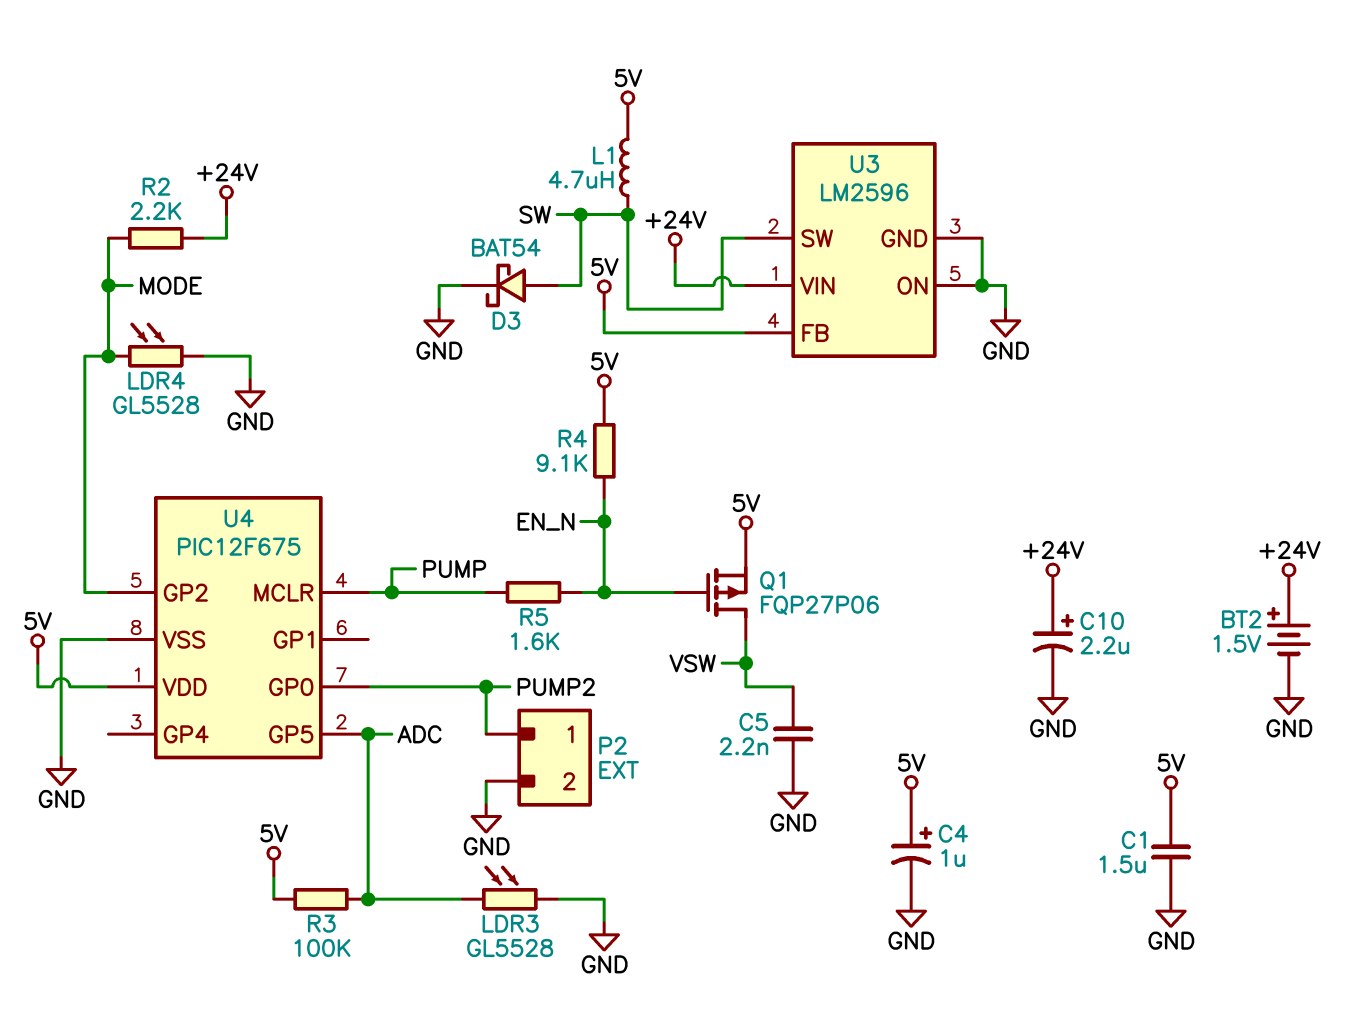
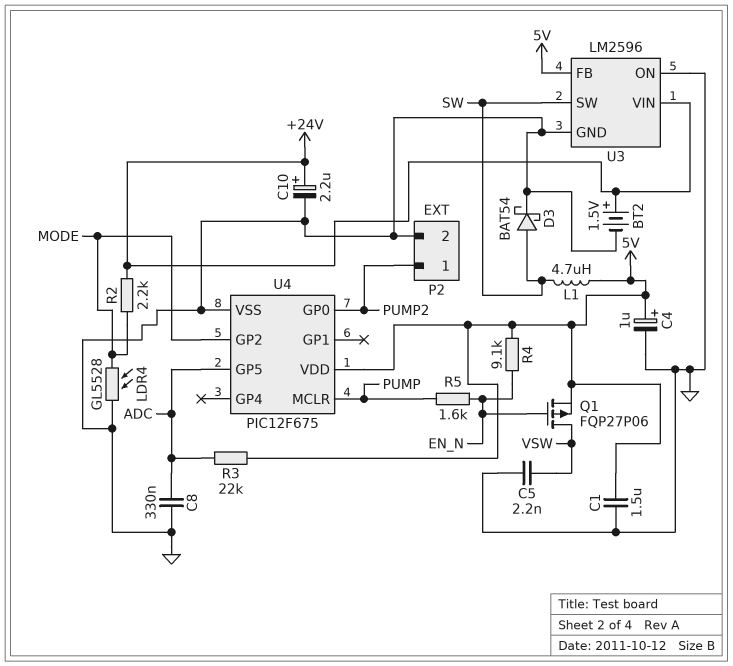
C8: none -> 330nF (ADC, GND)
LDR3: GL5528 (ADC, GND) -> none
R3: 100k (5V, ADC) -> 22k (5V, ADC)

